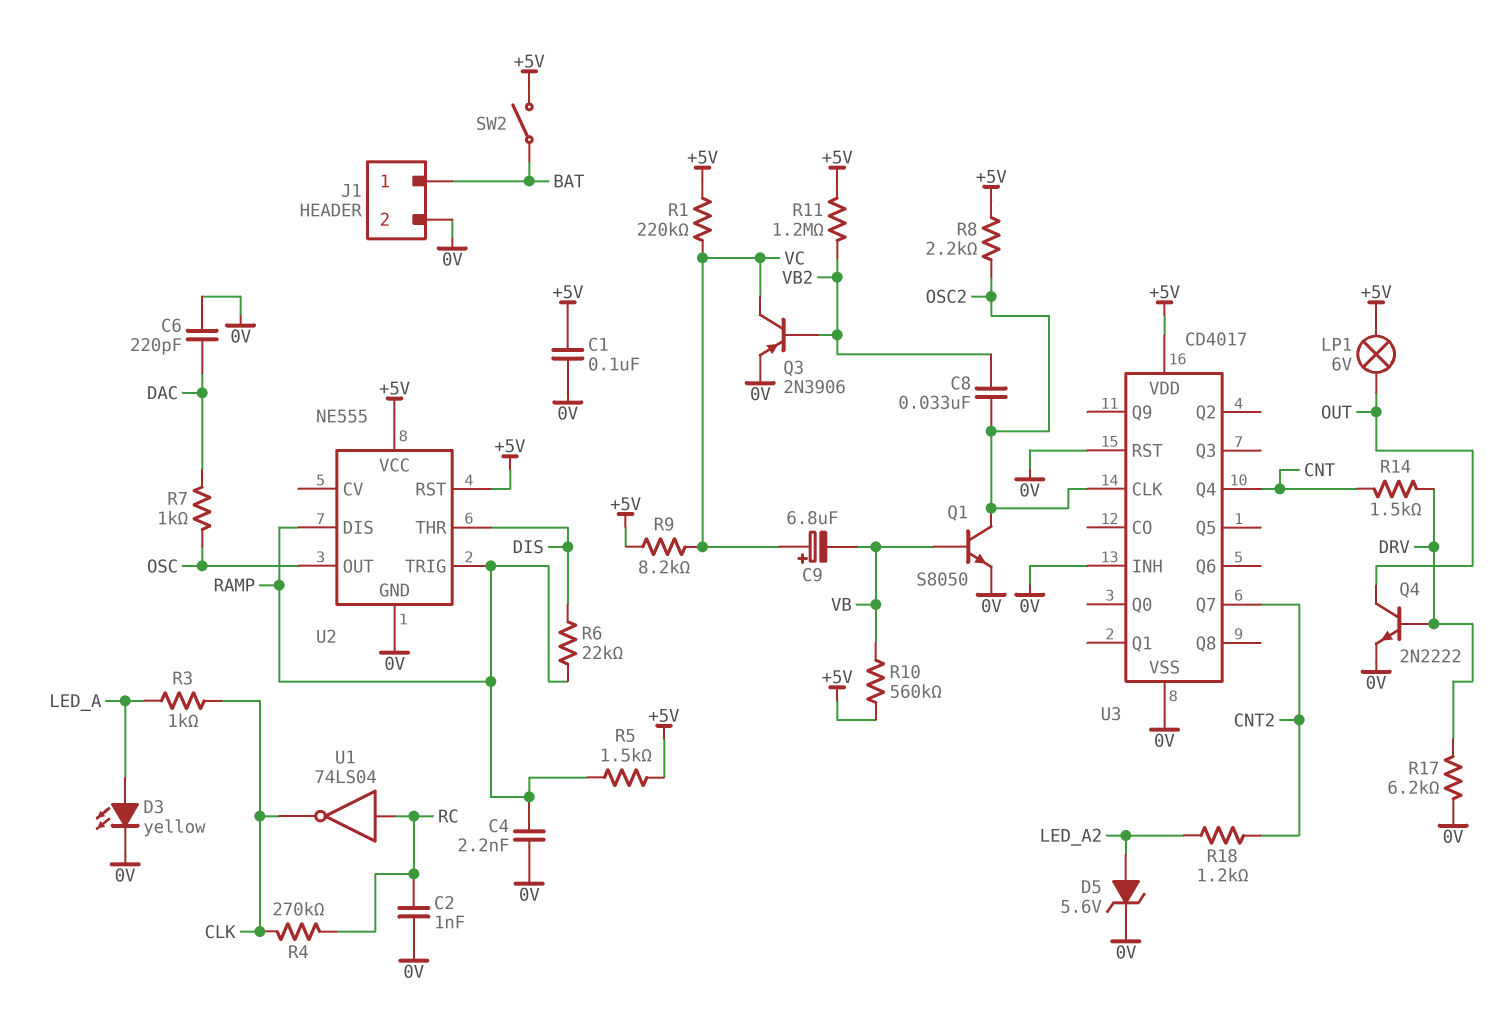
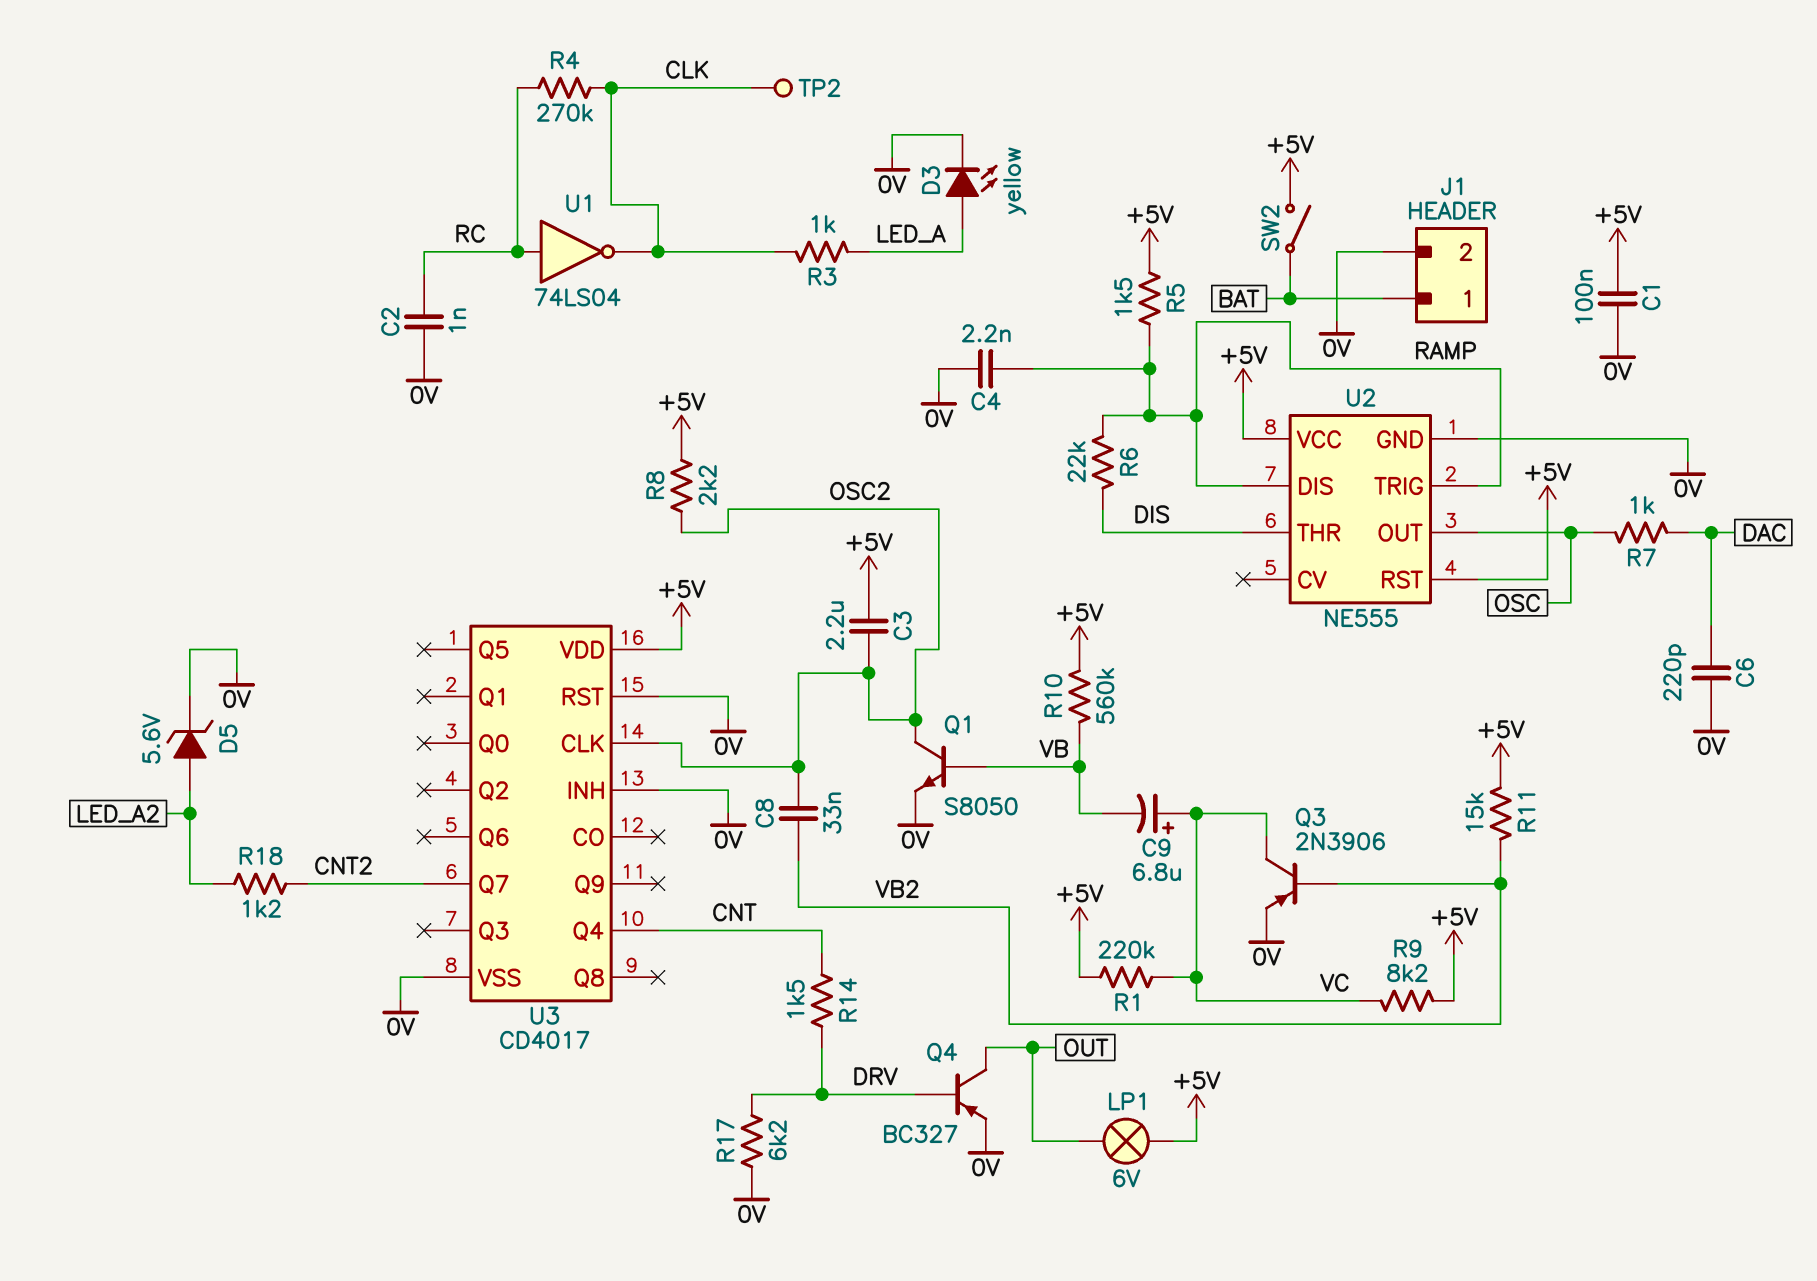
C3: none -> 2.2uF (+5V, OSC2)
Q4: NPN 2N2222 (B DRV, C OUT, E 0V) -> PNP BC327 (B DRV, C OUT, E 0V)
R11: 1.2M (+5V, VB2) -> 15k (+5V, VB2)
TP2: none -> test point (CLK)

